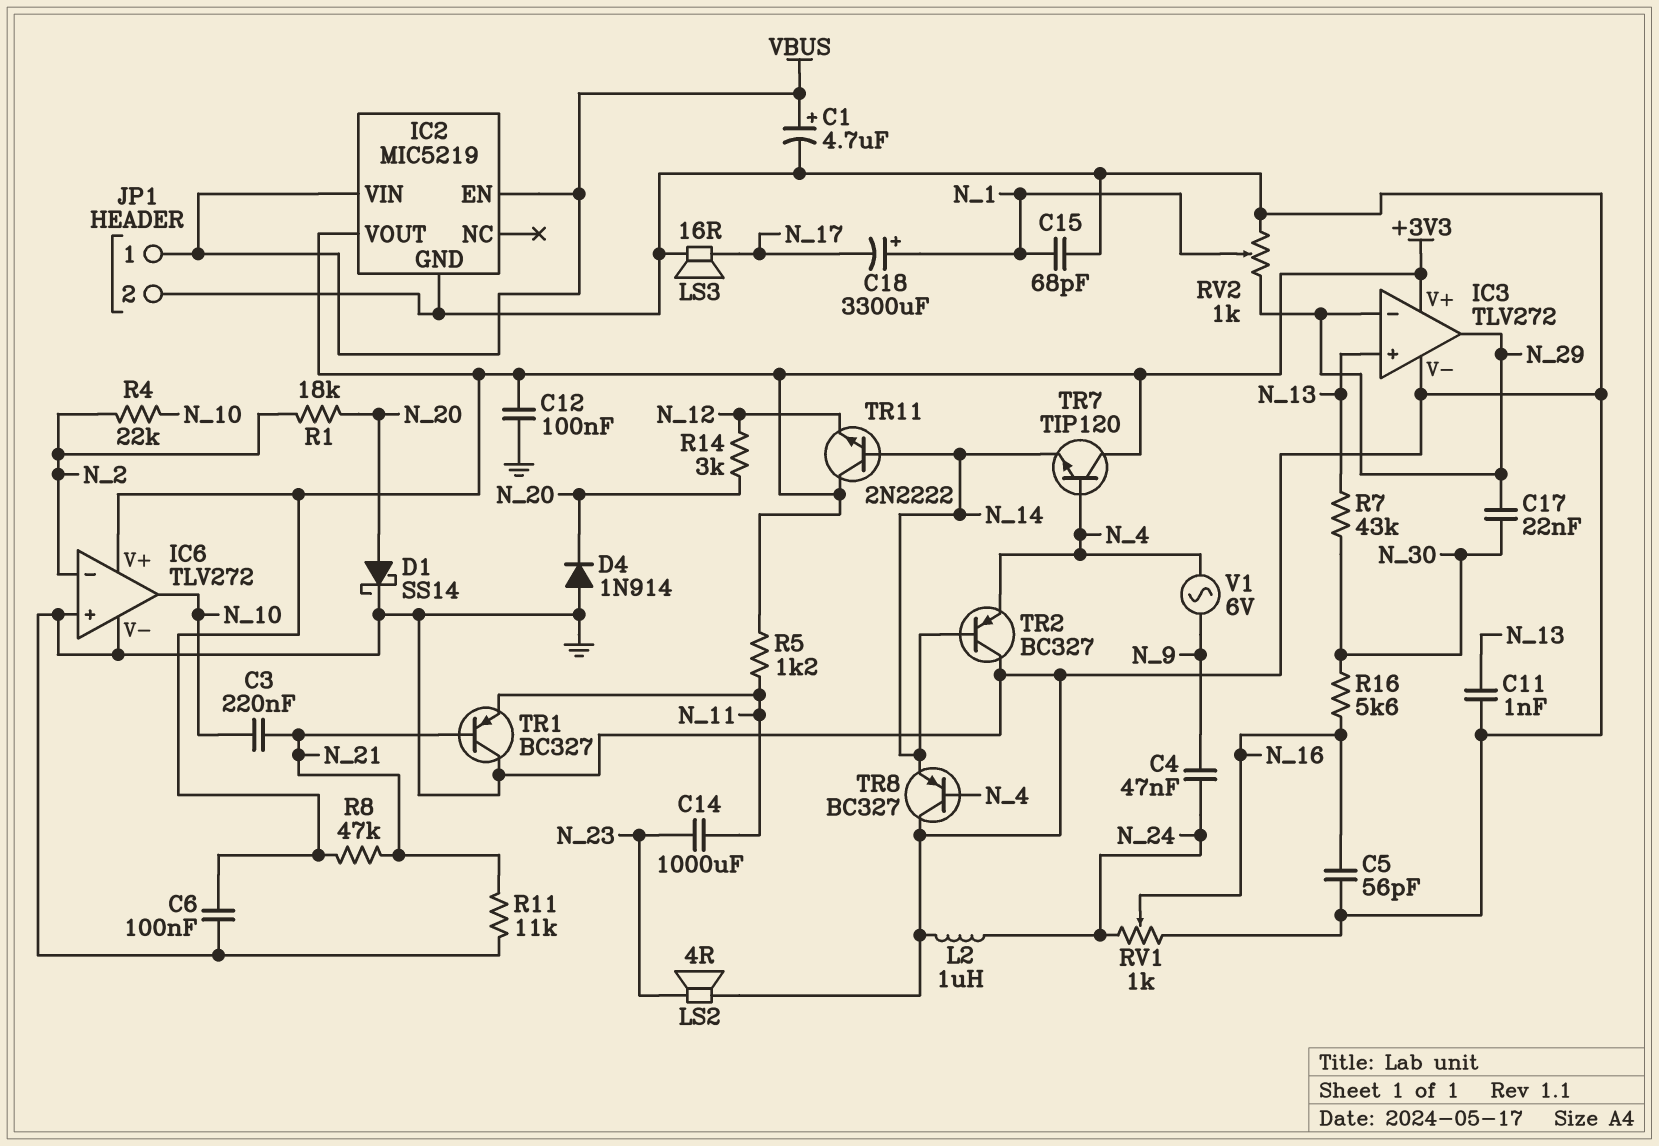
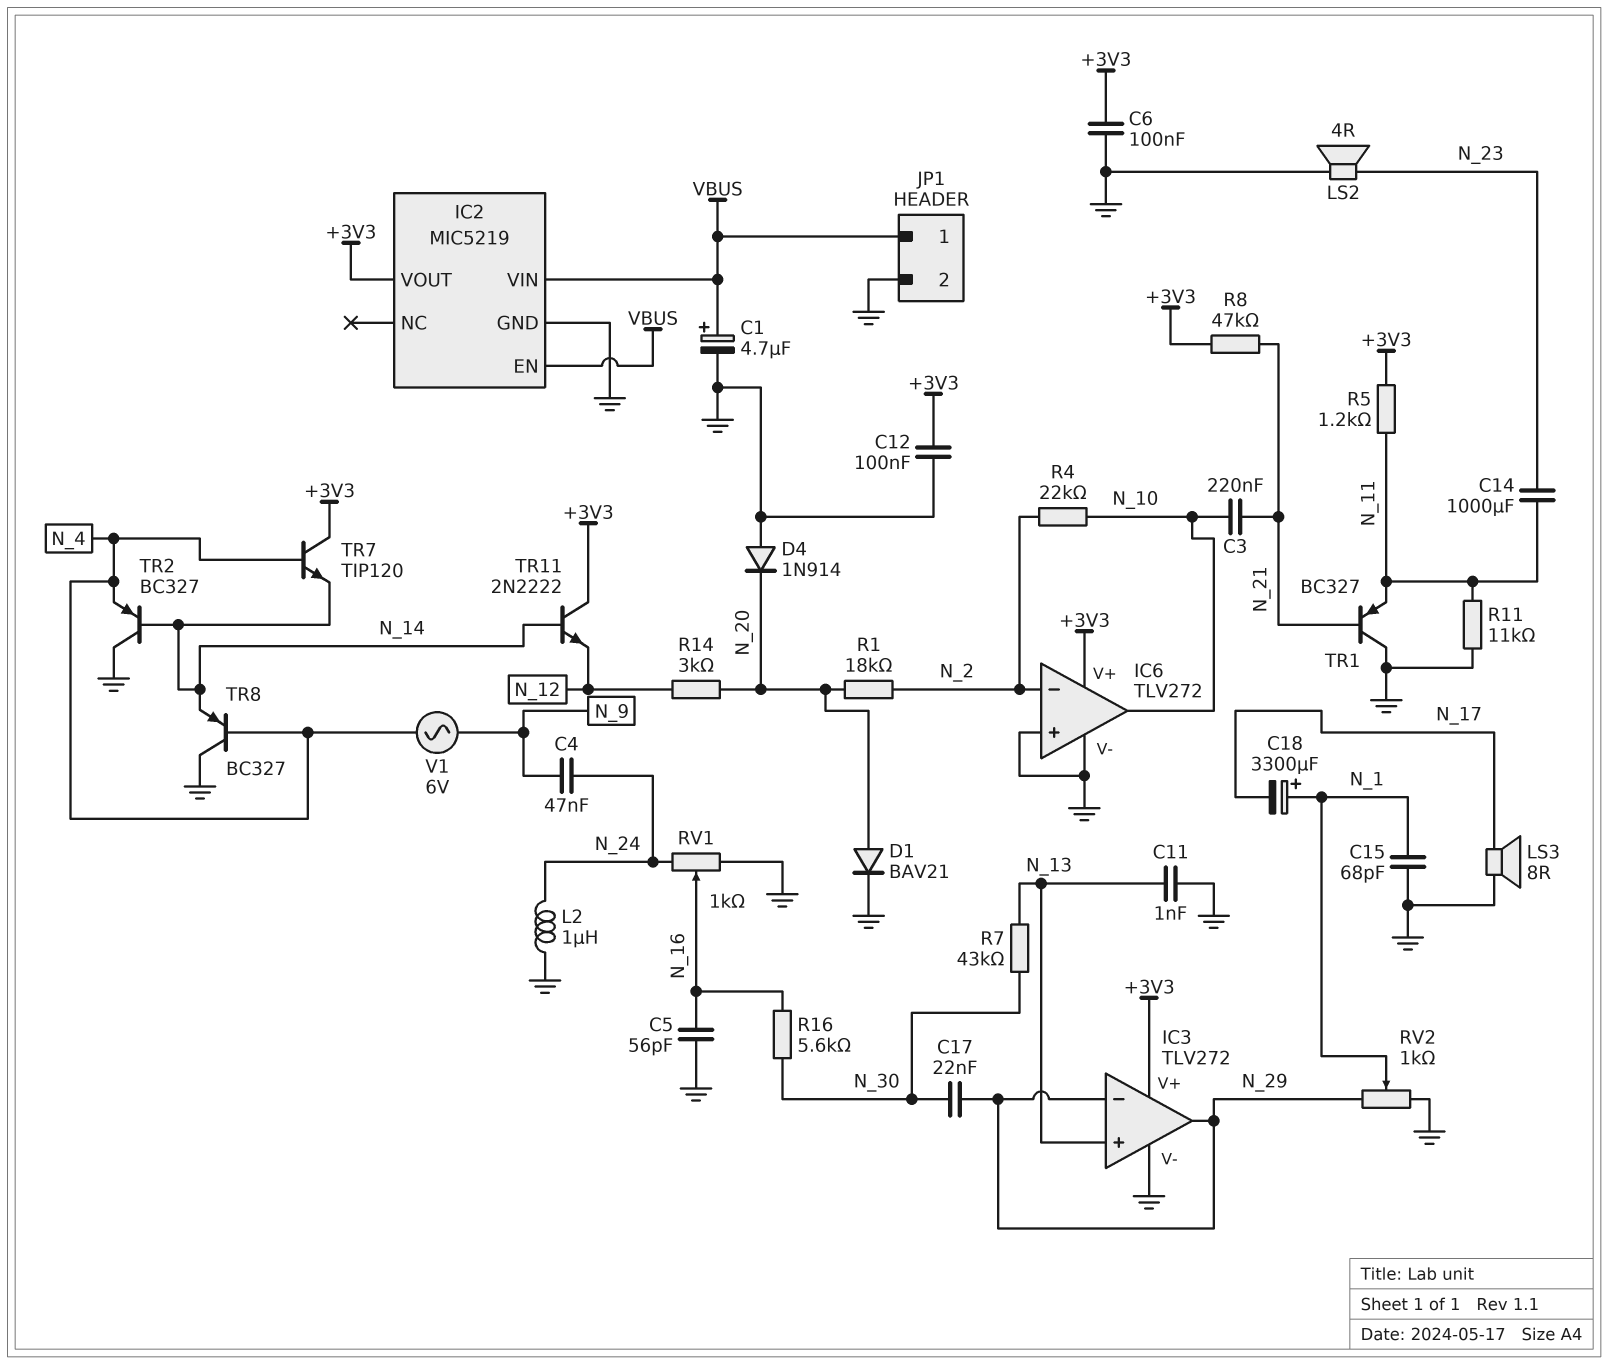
D1: schottky SS14 (A N_20, K GND) -> diode BAV21 (A N_20, K GND)
LS3: speaker 16R (GND, N_17) -> speaker 8R (GND, N_17)
R11: 11k (GND, N_21) -> 11k (GND, N_11)

